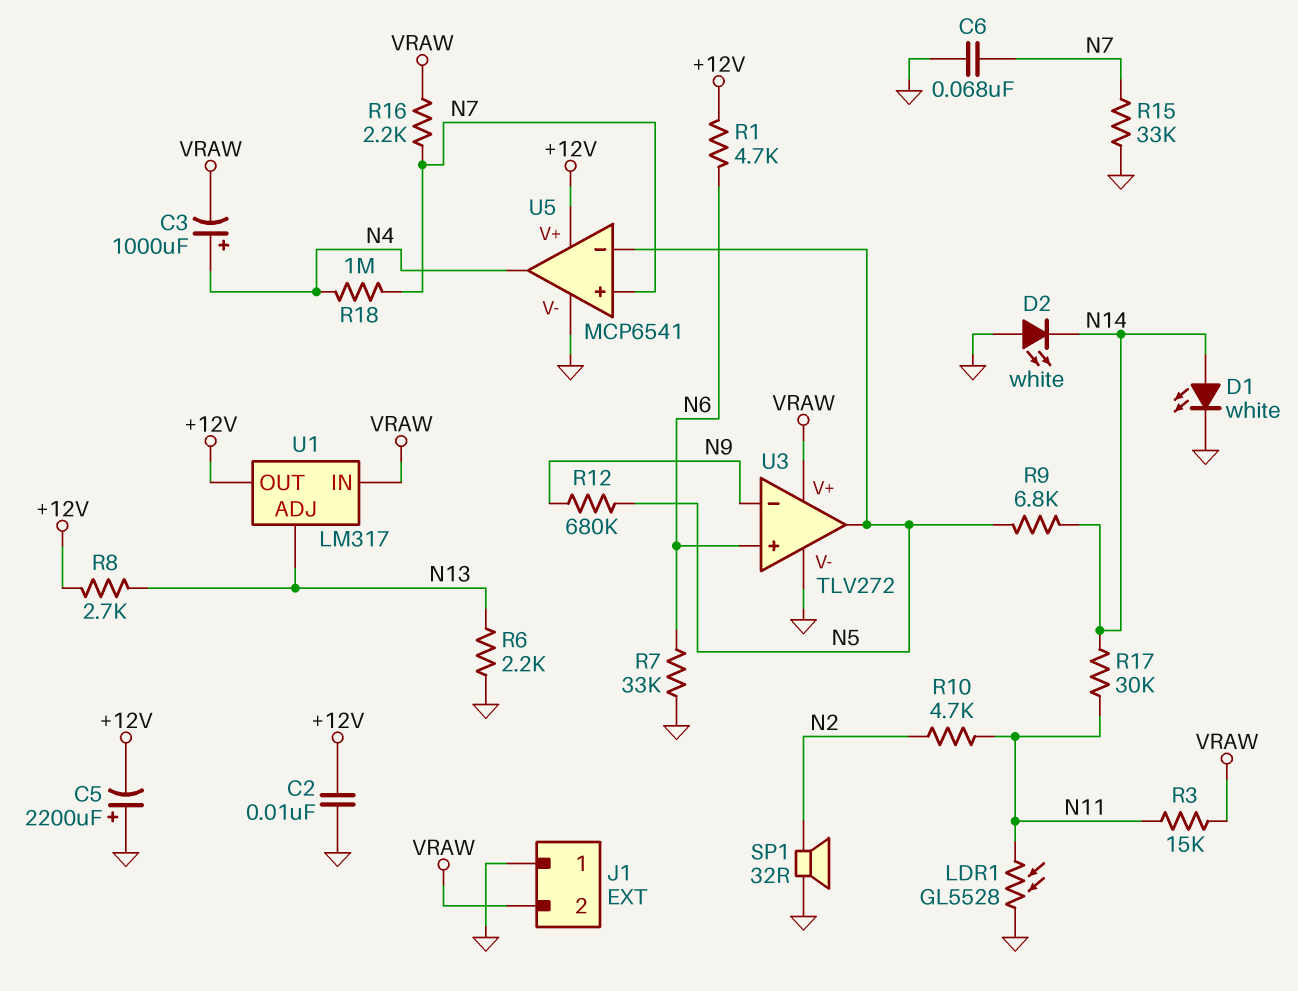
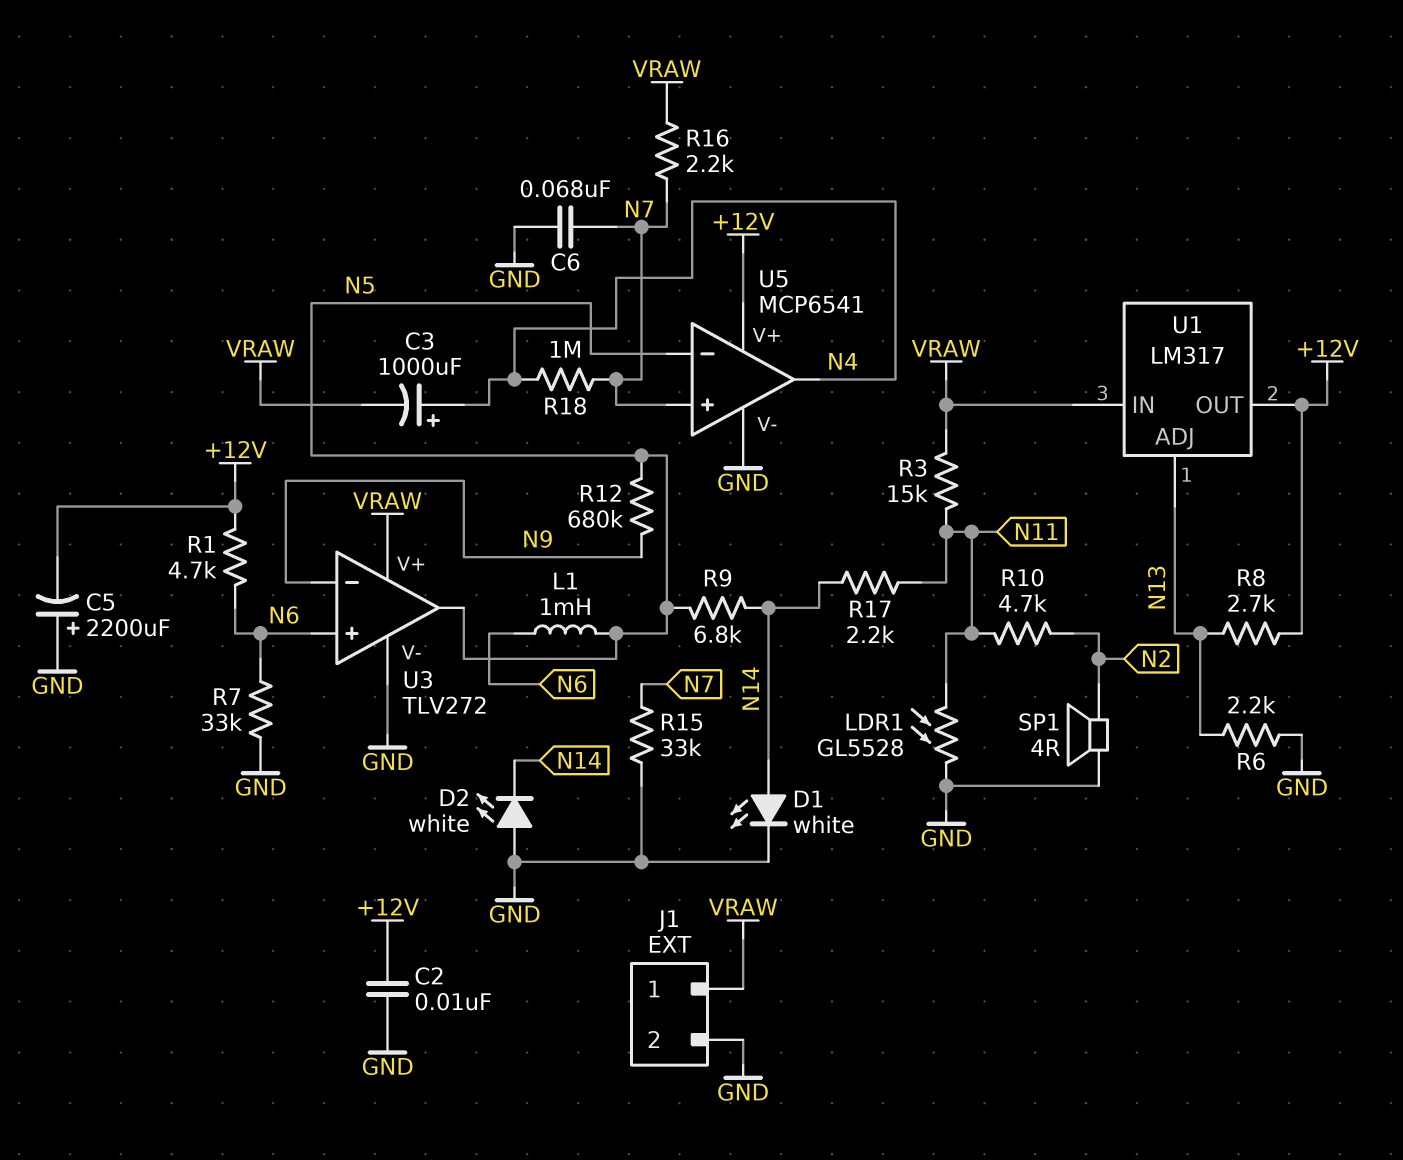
J1 pin 1: GND -> VRAW
J1 pin 2: VRAW -> GND
L1: none -> 1mH (N5, N6)
R17: 30k (N11, N14) -> 2.2k (N11, N14)
SP1: speaker 32R (GND, N2) -> speaker 4R (GND, N2)

